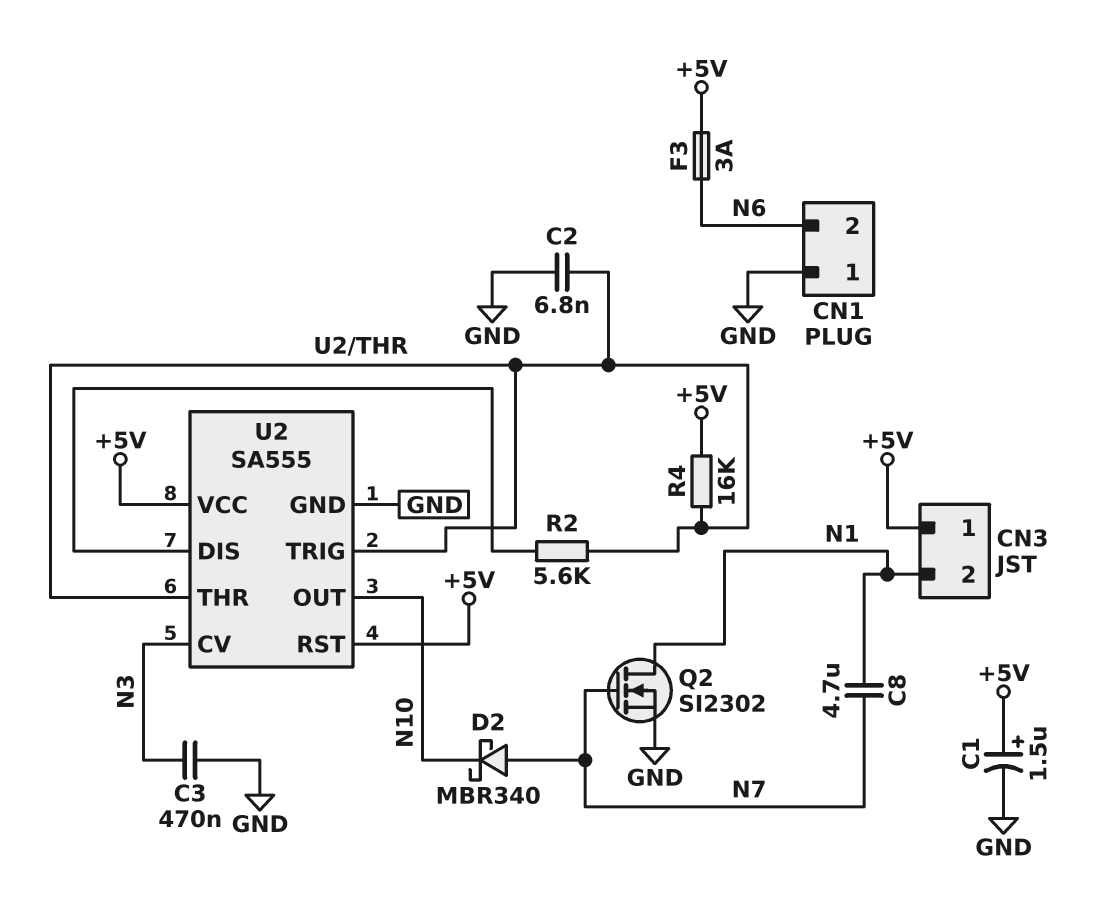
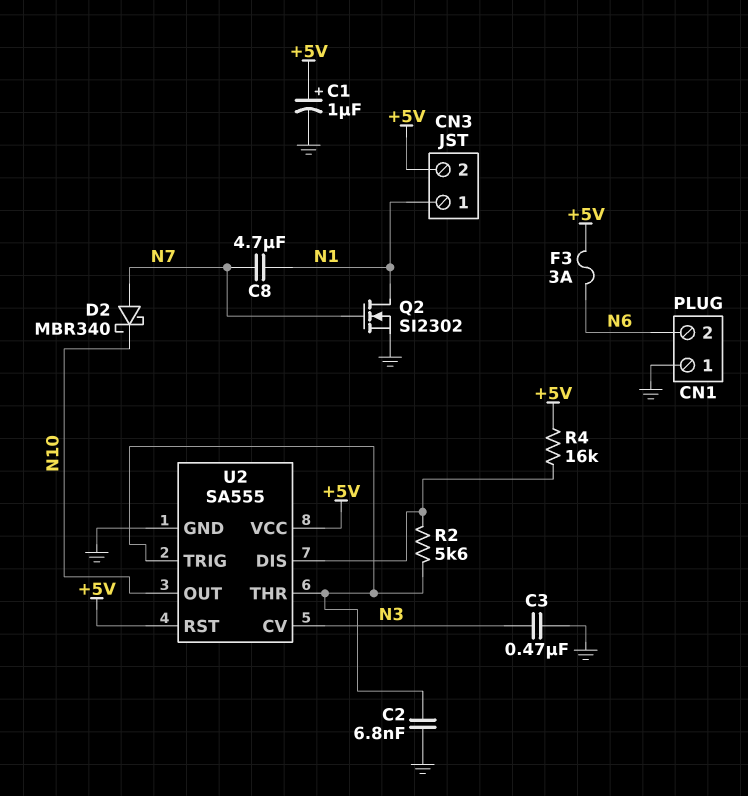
C1: 1.5uF (plus +5V, minus GND) -> 1uF (plus +5V, minus GND)
CN3 pin 1: +5V -> N1
CN3 pin 2: N1 -> +5V
R4: 16k (+5V, U2/THR) -> 16k (+5V, U2/DIS)

